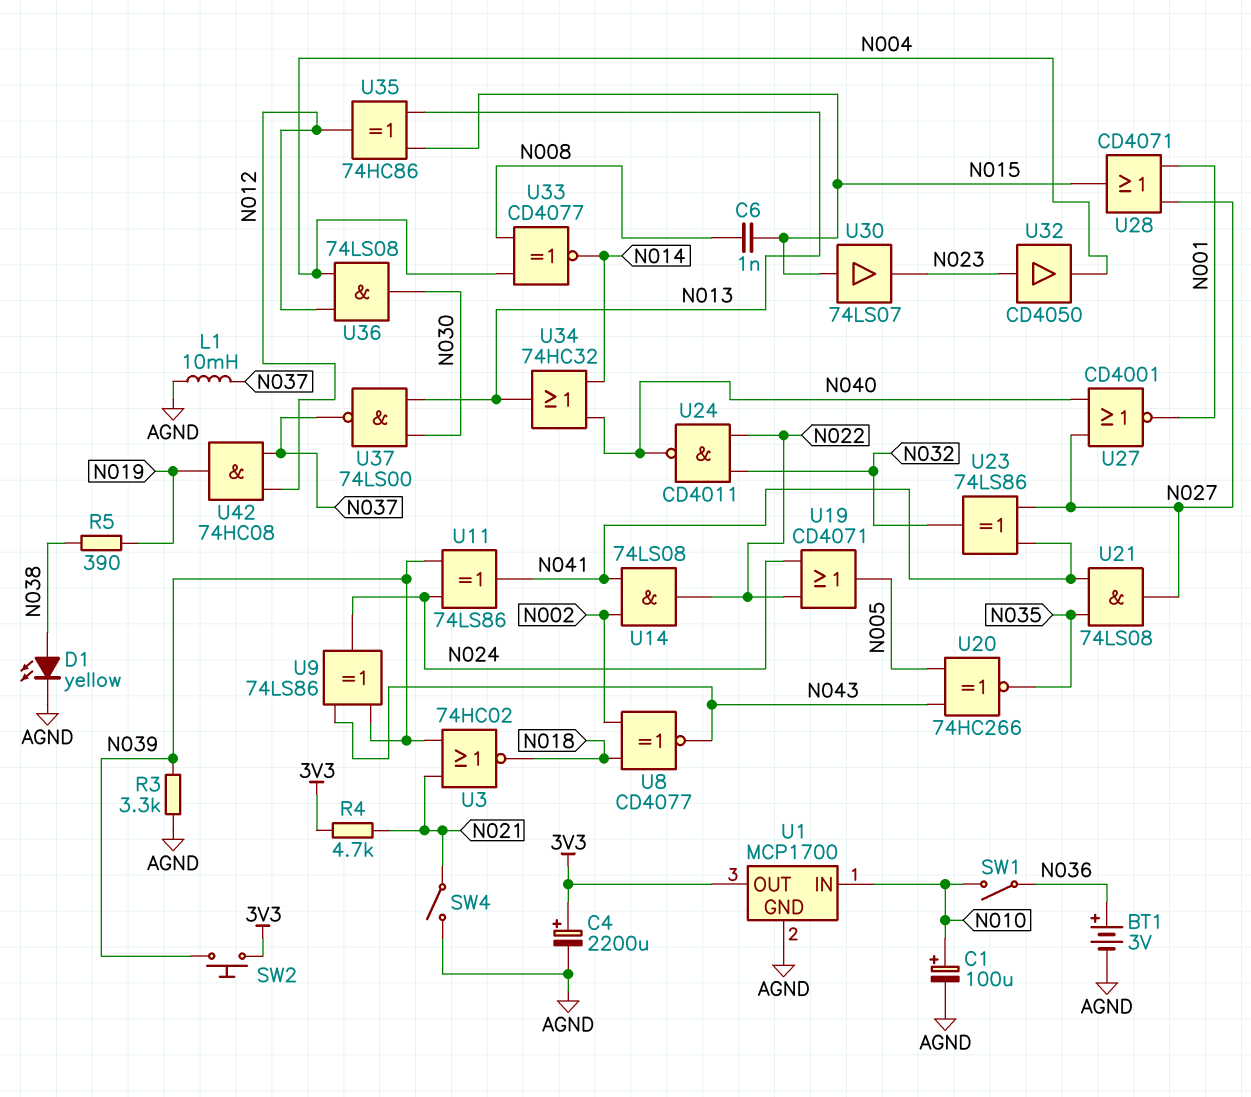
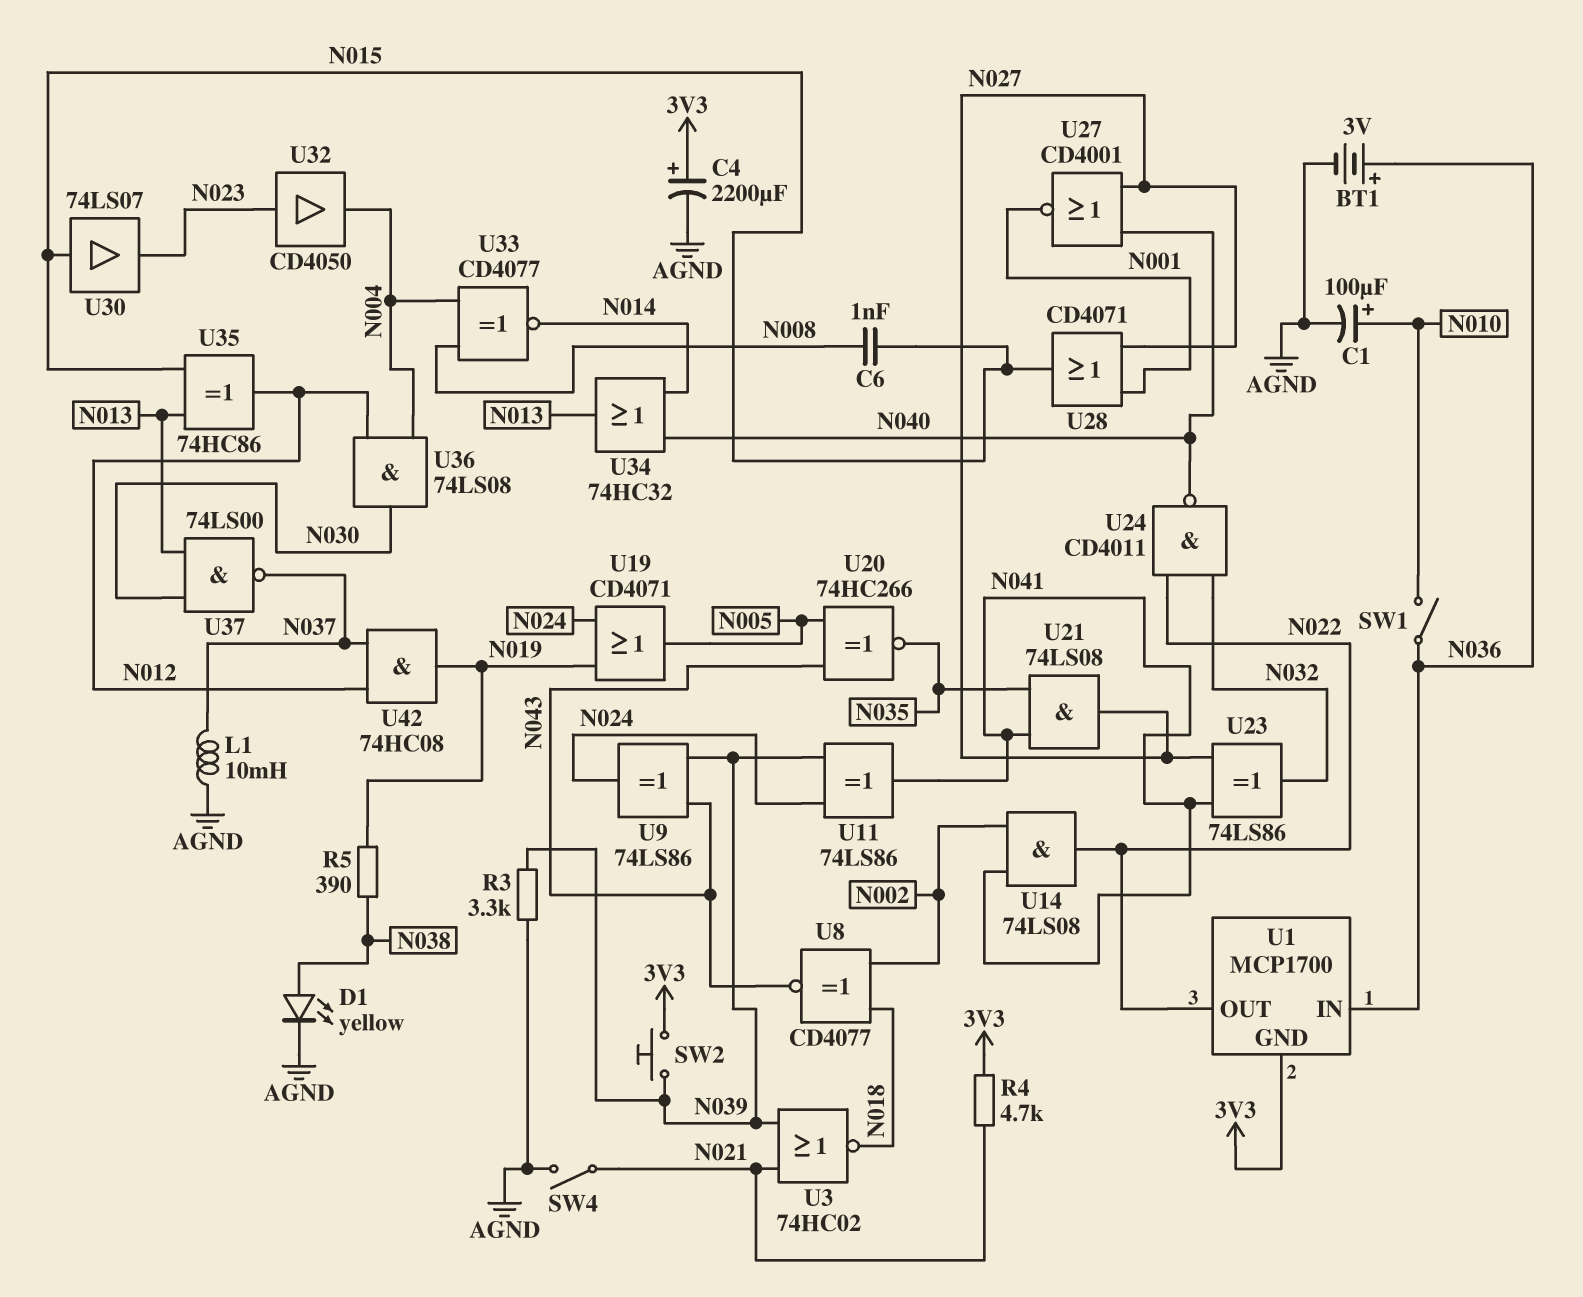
U1 pin GND: AGND -> 3V3
U1 pin IN: N010 -> N036
U1 pin OUT: 3V3 -> N022
U19: OR CD4071 (in N022, in N024, out N005) -> OR CD4071 (in N019, in N024, out N005)

